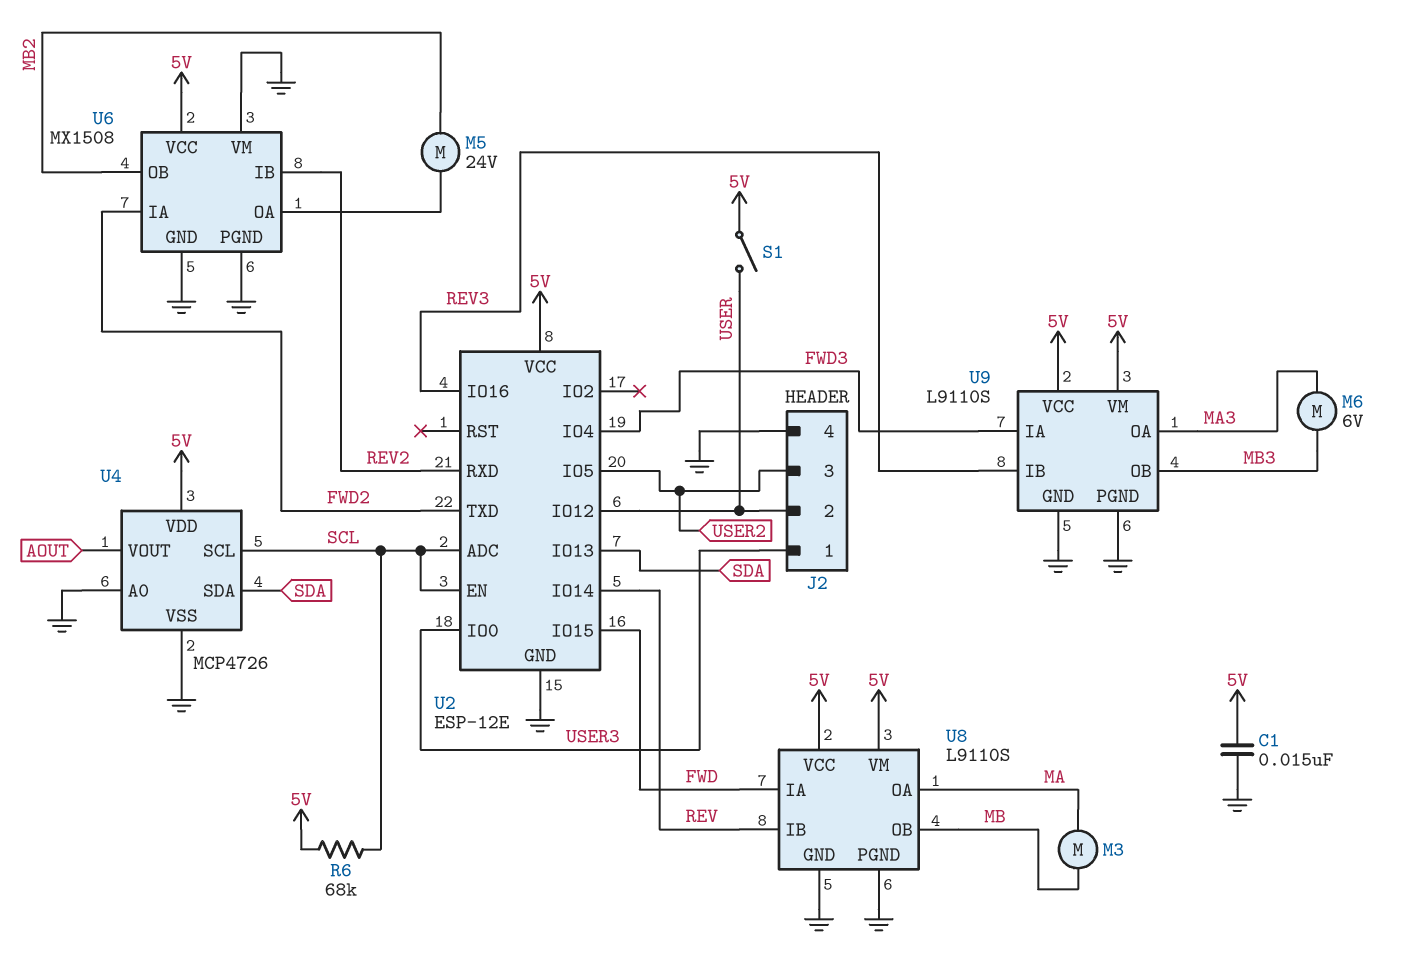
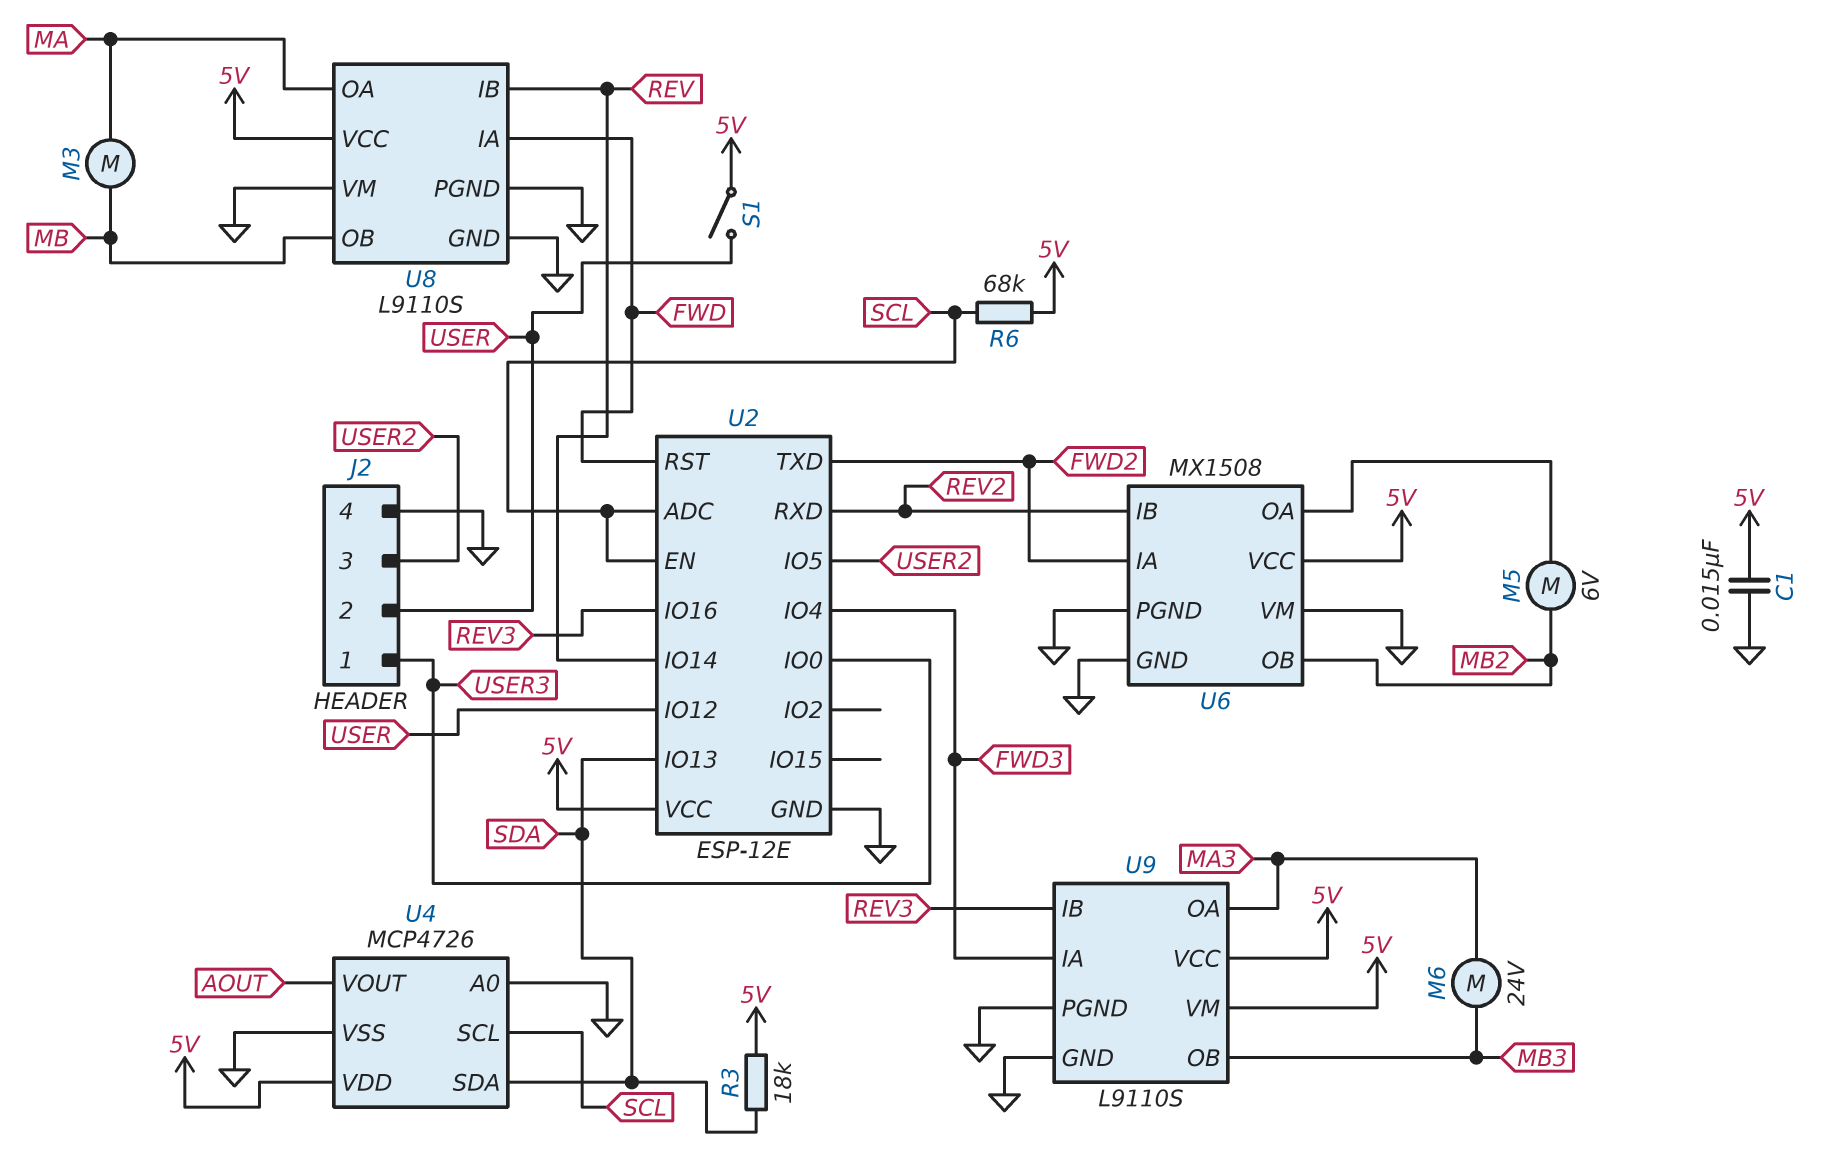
M5: motor 24V (MB2, U6/OA) -> motor 6V (MB2, U6/OA)
M6: motor 6V (MA3, MB3) -> motor 24V (MA3, MB3)
R3: none -> 18k (5V, SDA)
U2 pin IO15: FWD -> none
U2 pin RST: none -> FWD
U8 pin VM: 5V -> GND

